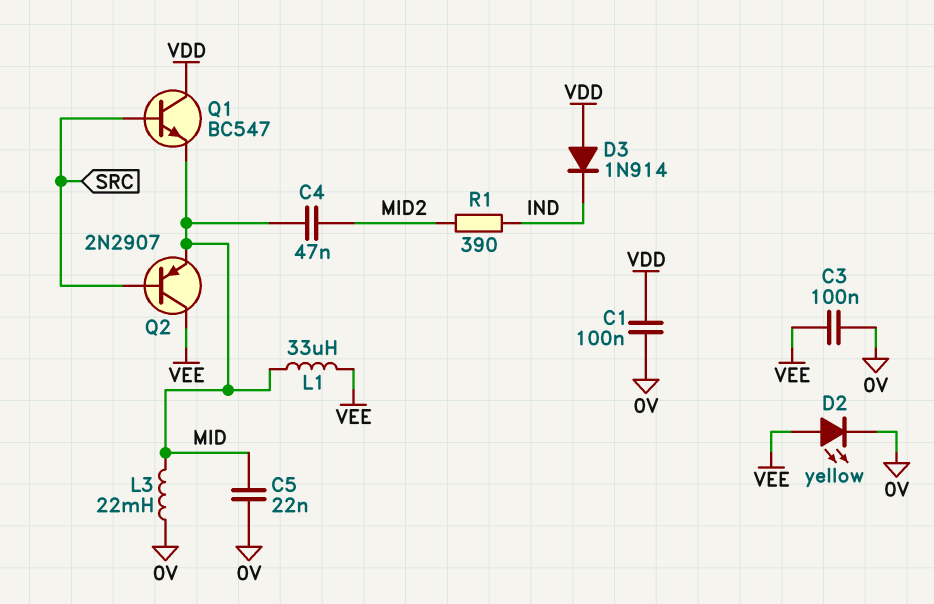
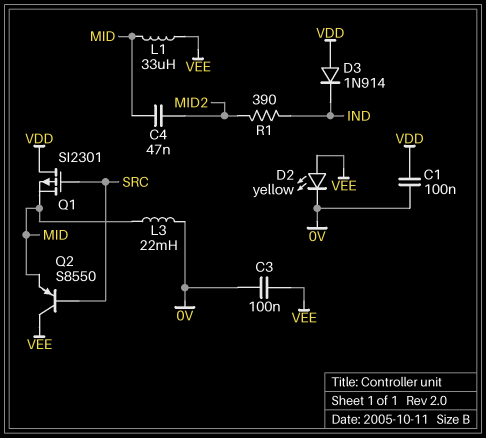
C5: 22nF (0V, MID) -> none
Q1: NPN BC547 (B SRC, C VDD, E MID) -> PMOS SI2301 (G SRC, D VDD, S MID)
Q2: PNP 2N2907 (B SRC, C VEE, E MID) -> PNP S8550 (B SRC, C VEE, E MID)

